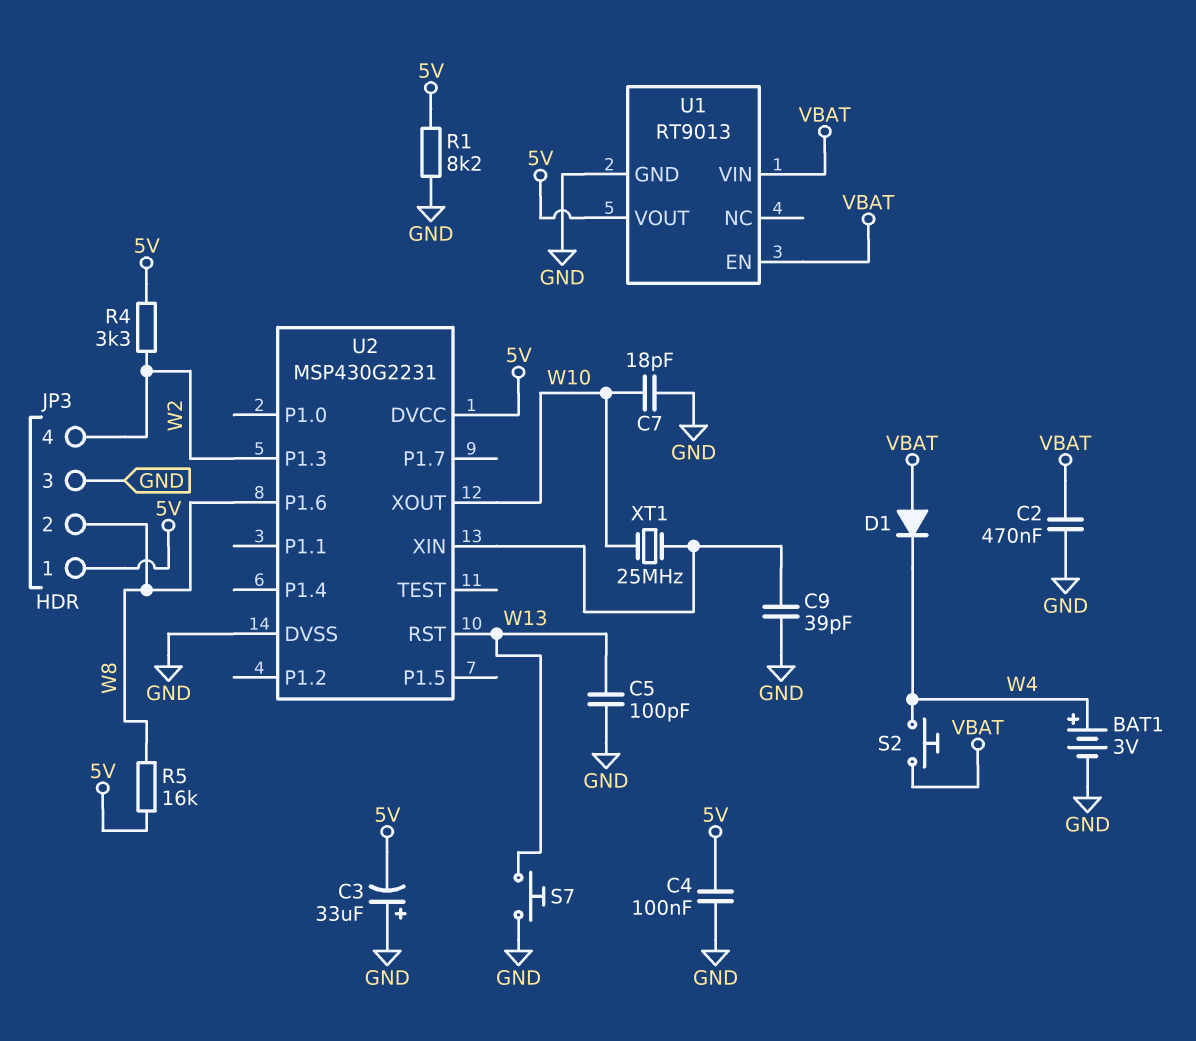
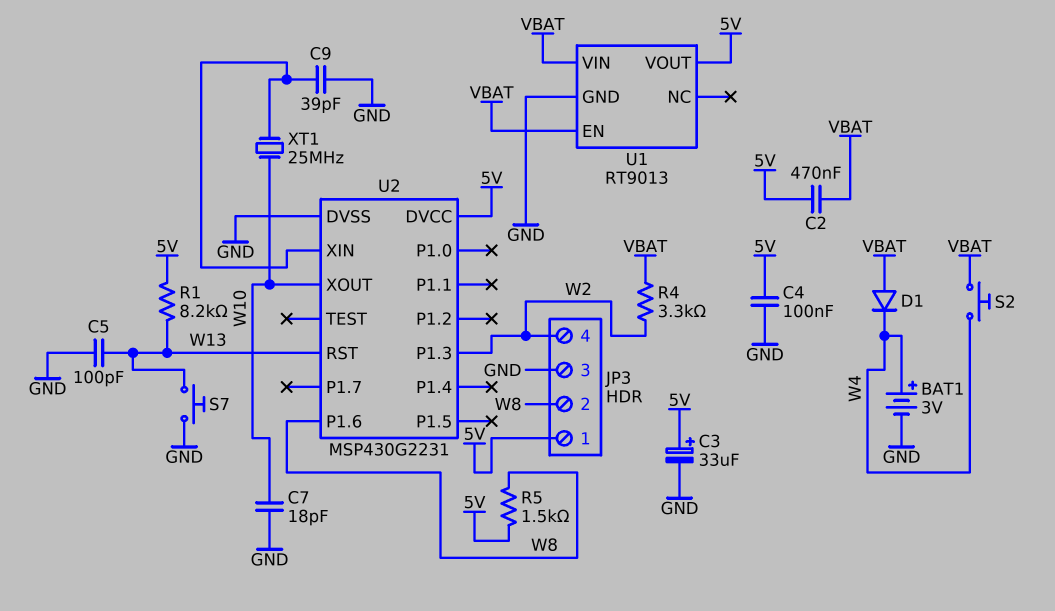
C2: 470nF (GND, VBAT) -> 470nF (5V, VBAT)
C3: 33uF (plus GND, minus 5V) -> 33uF (plus 5V, minus GND)
R1: 8.2k (5V, GND) -> 8.2k (5V, W13)
R4: 3.3k (5V, W2) -> 3.3k (VBAT, W2)
R5: 16k (5V, W8) -> 1.5k (5V, W8)

